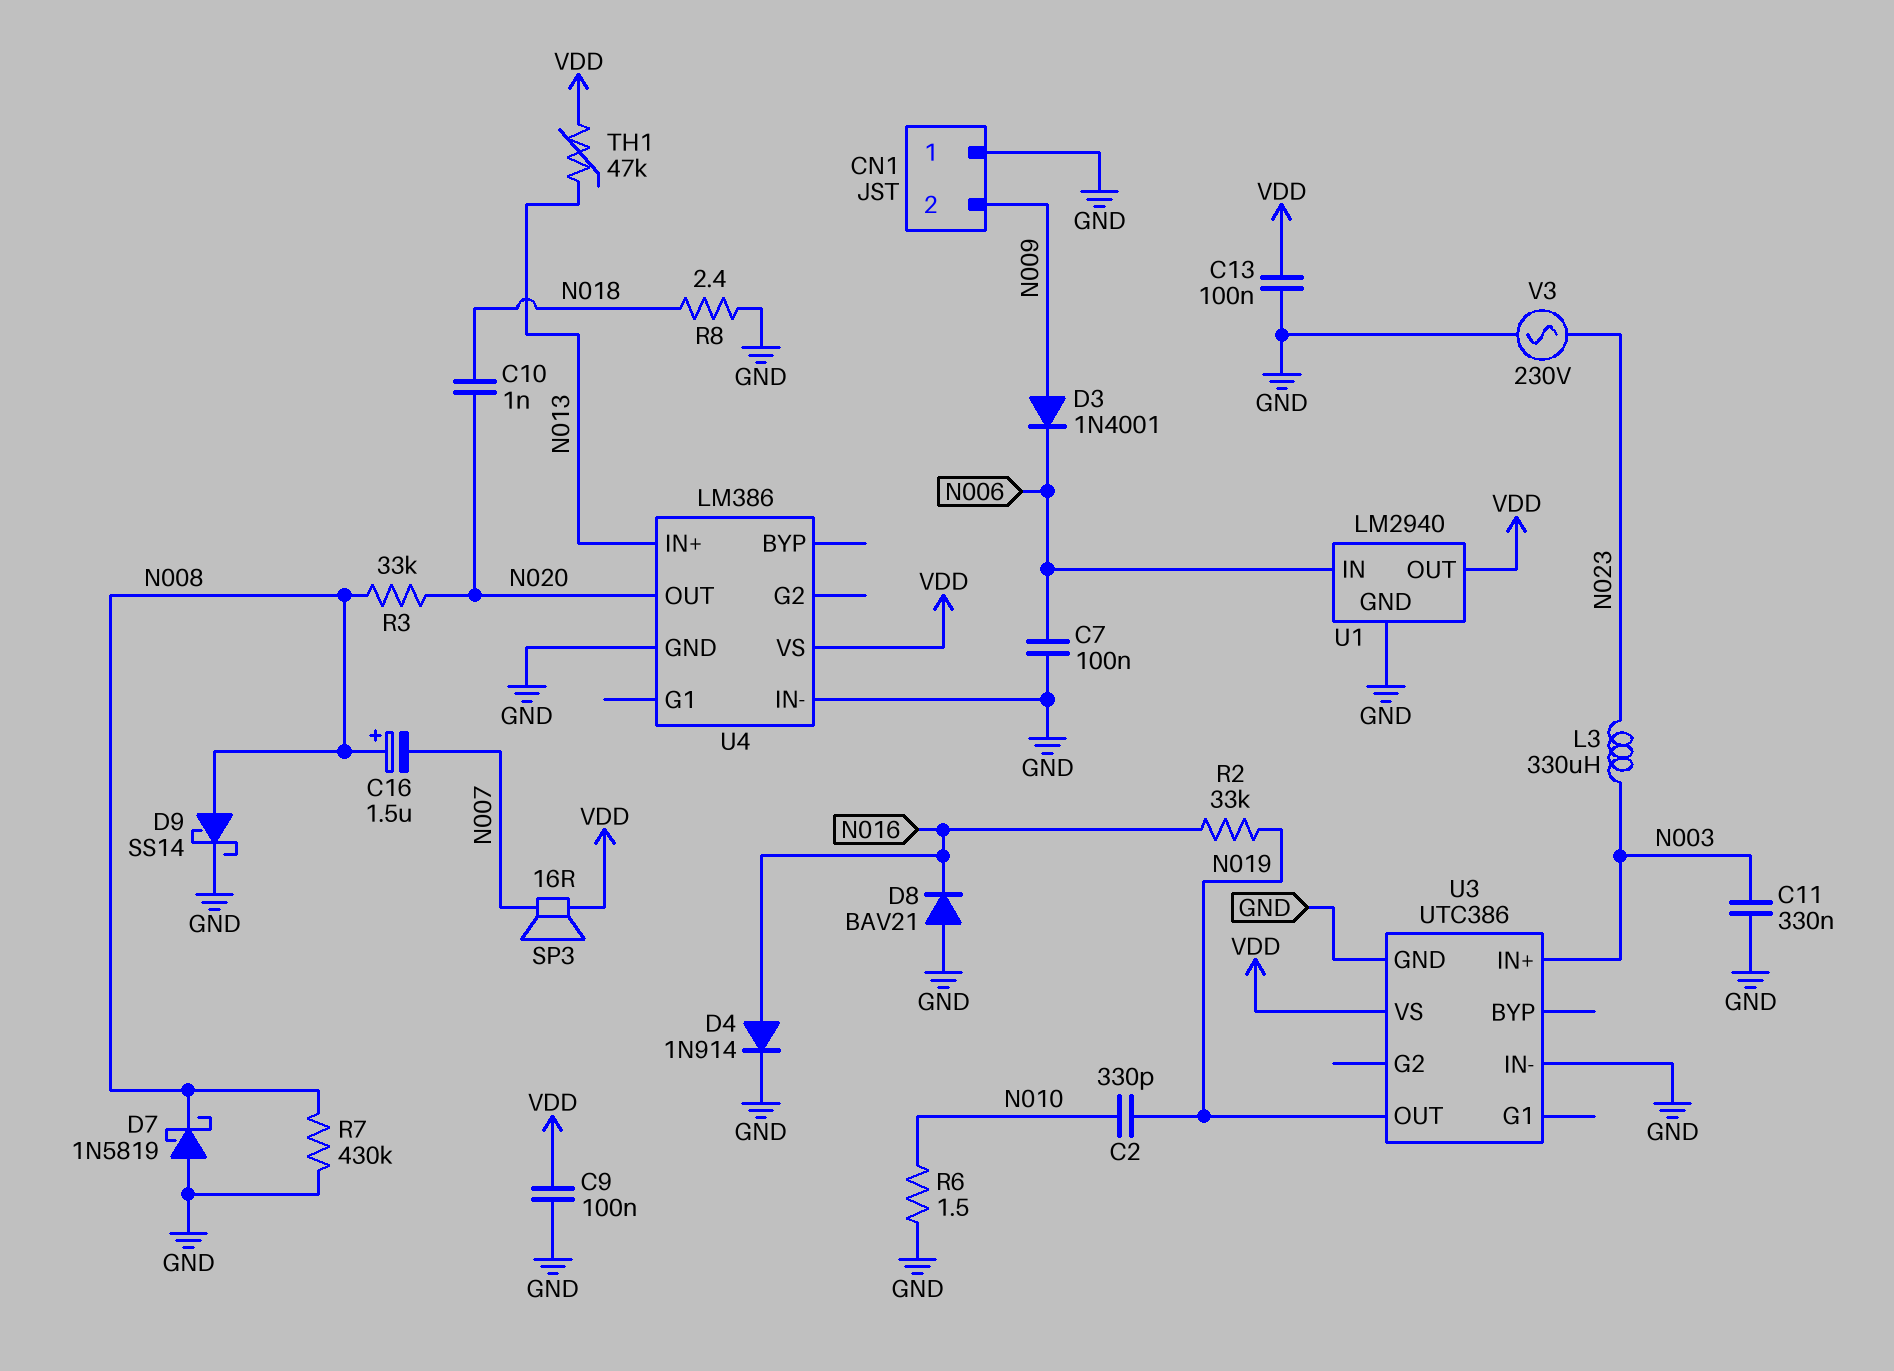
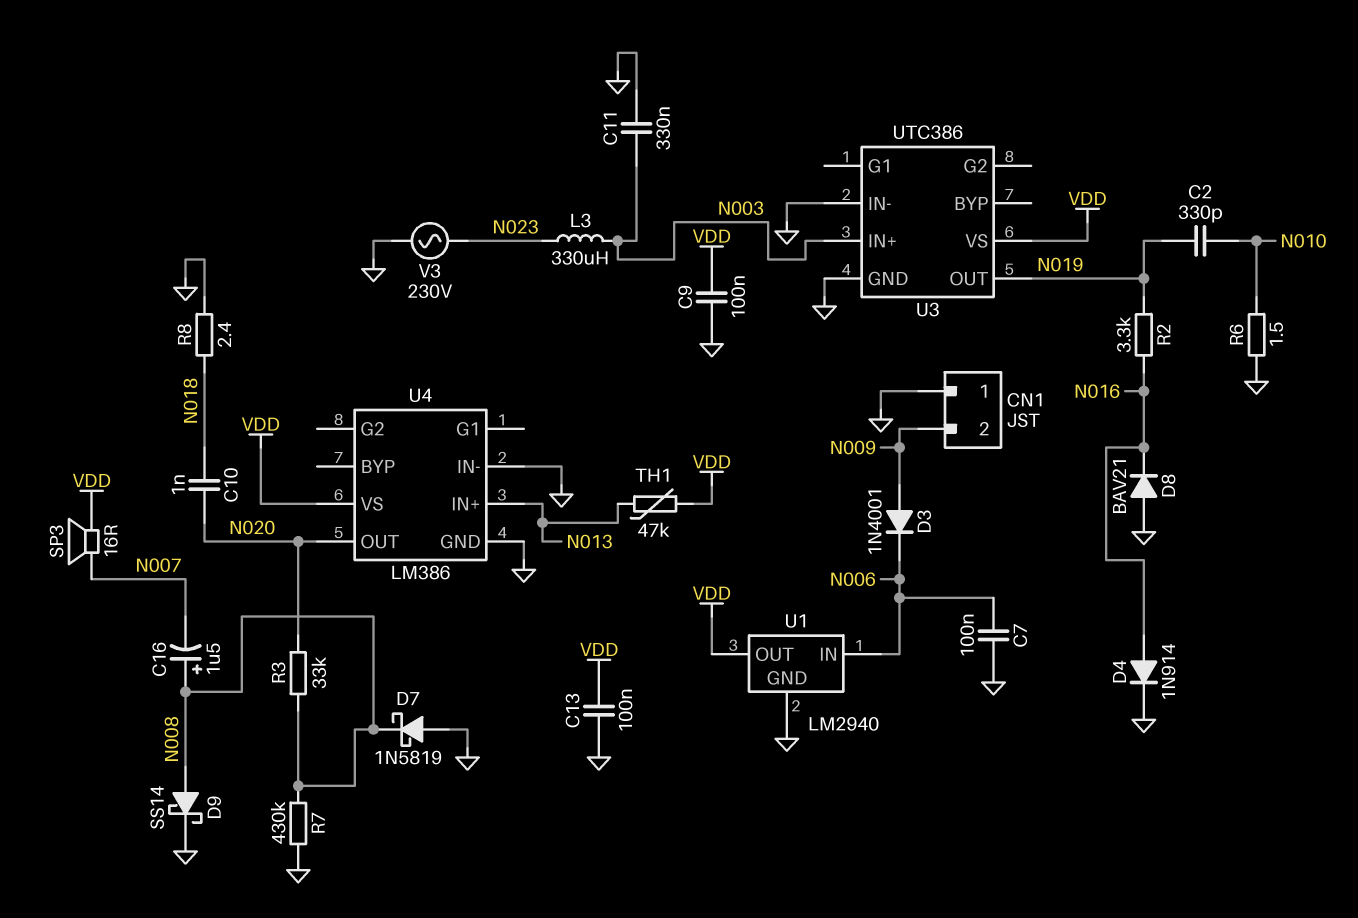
R2: 33k (N016, N019) -> 3.3k (N016, N019)

